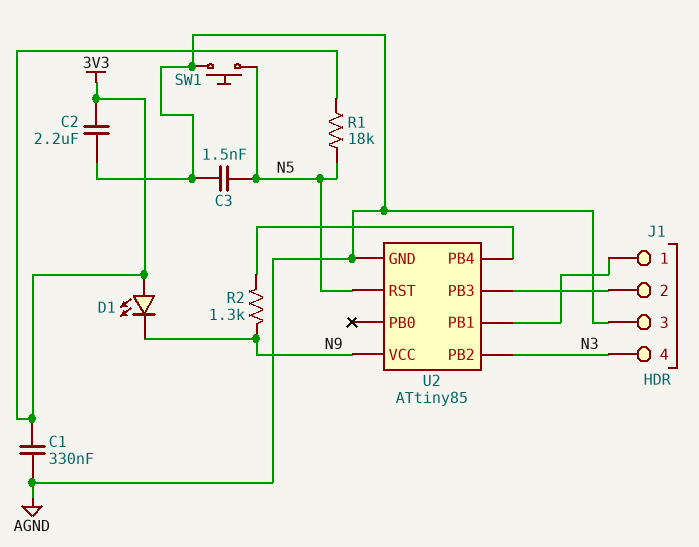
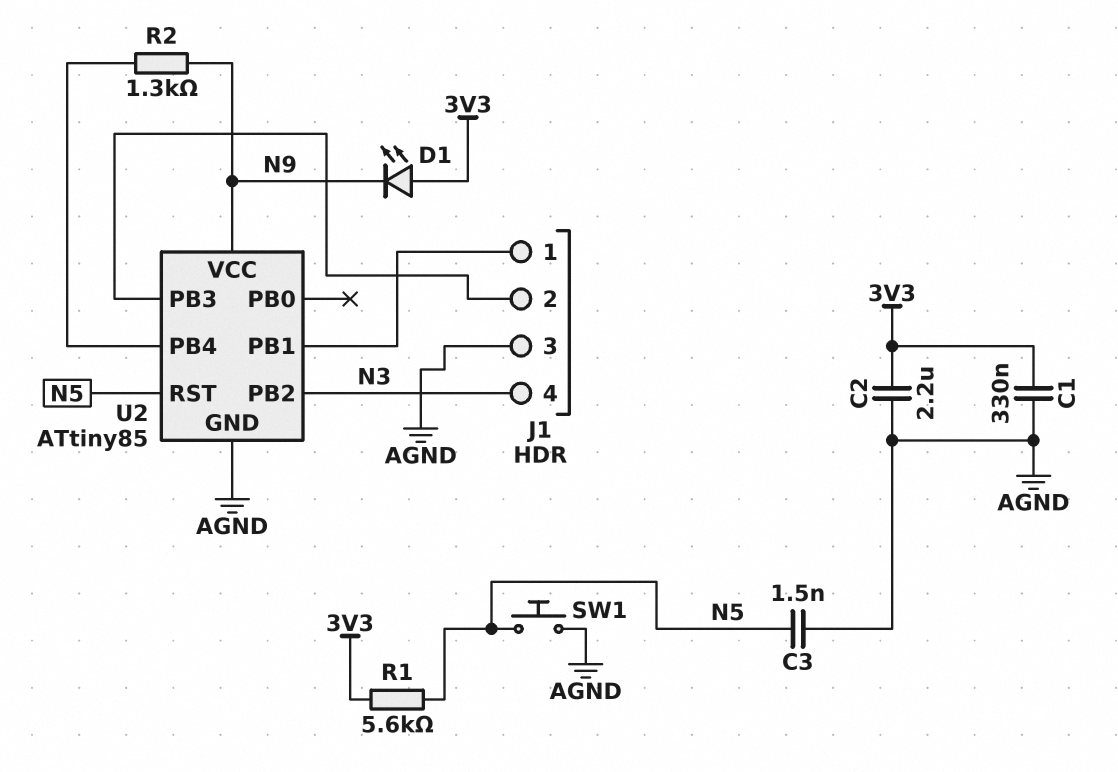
R1: 18k (3V3, N5) -> 5.6k (3V3, N5)

